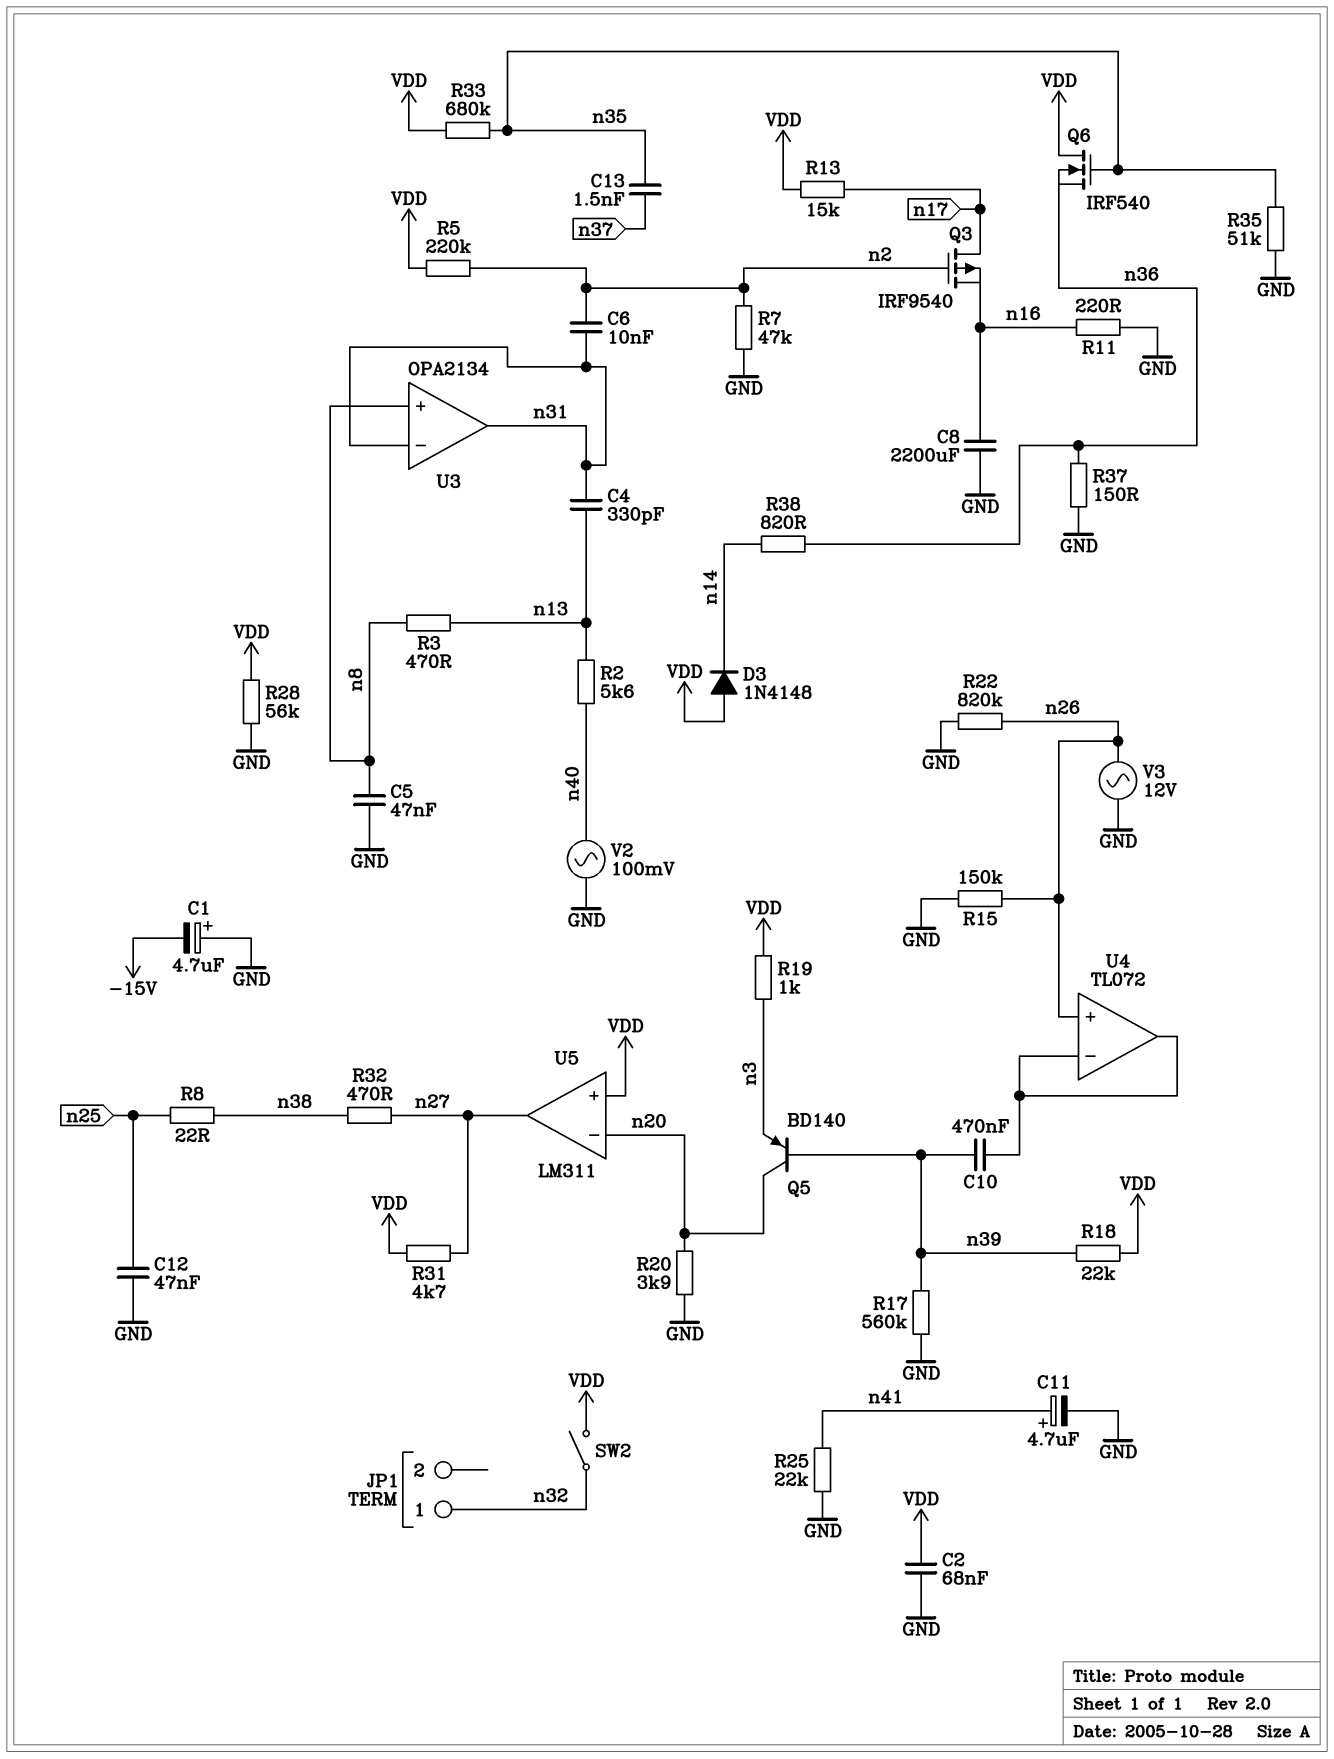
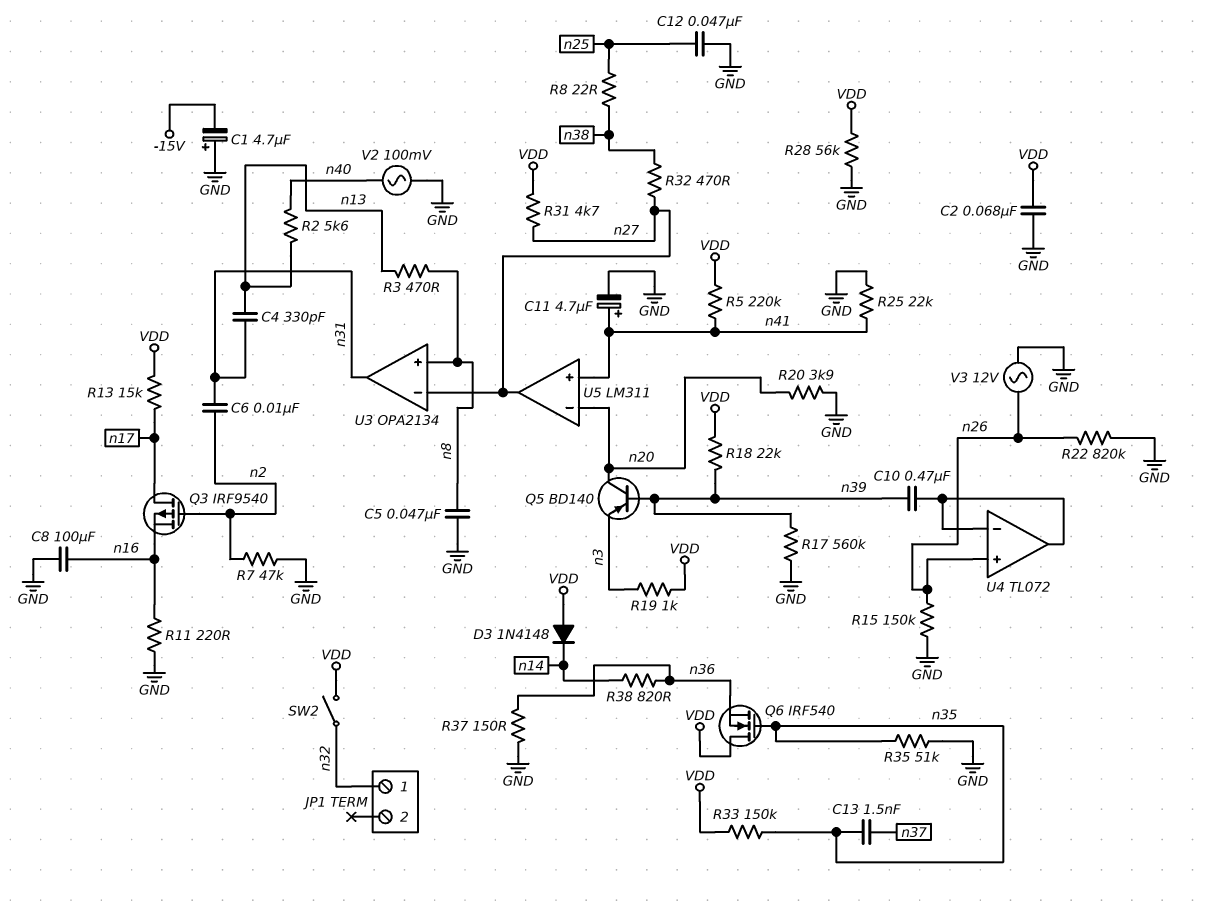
C8: 2200uF (GND, n16) -> 100uF (GND, n16)
R5: 220k (VDD, n2) -> 220k (VDD, n41)
R33: 680k (VDD, n35) -> 150k (VDD, n35)
U3 pin in-: n31 -> n27
U5 pin in+: VDD -> n41

